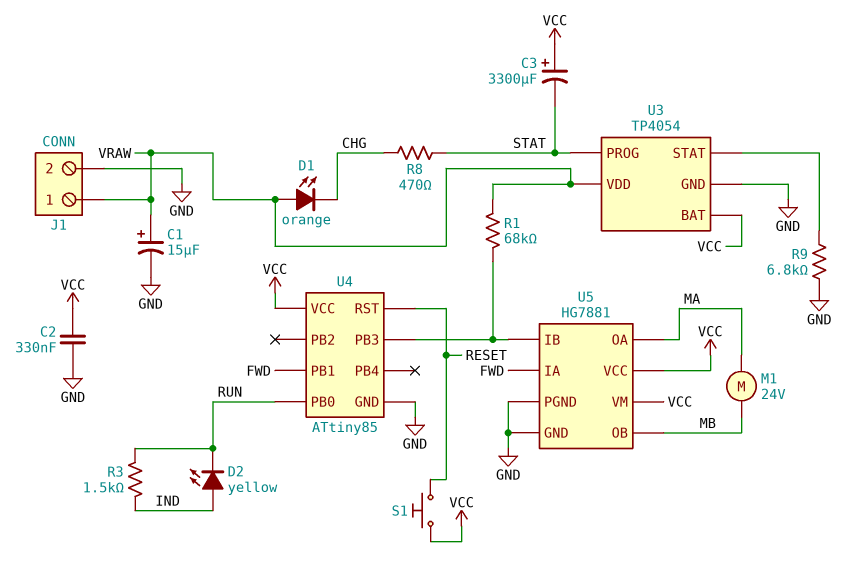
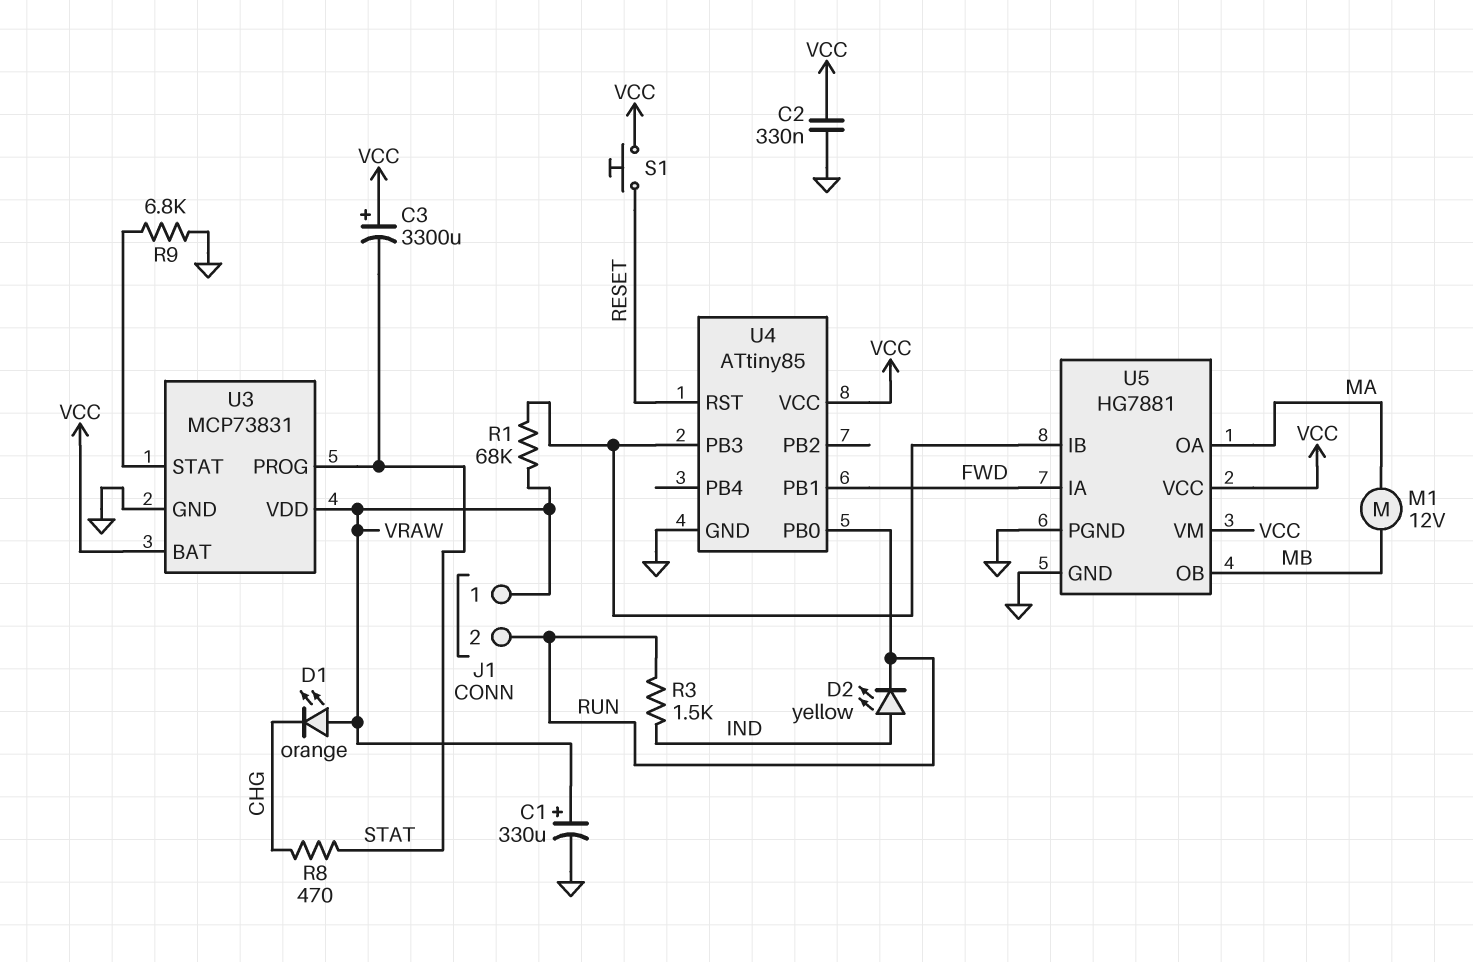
C1: 15uF (plus VRAW, minus GND) -> 330uF (plus VRAW, minus GND)
J1 pin 2: GND -> RUN
M1: motor 24V (MA, MB) -> motor 12V (MA, MB)
U3: TP4054 -> MCP73831

